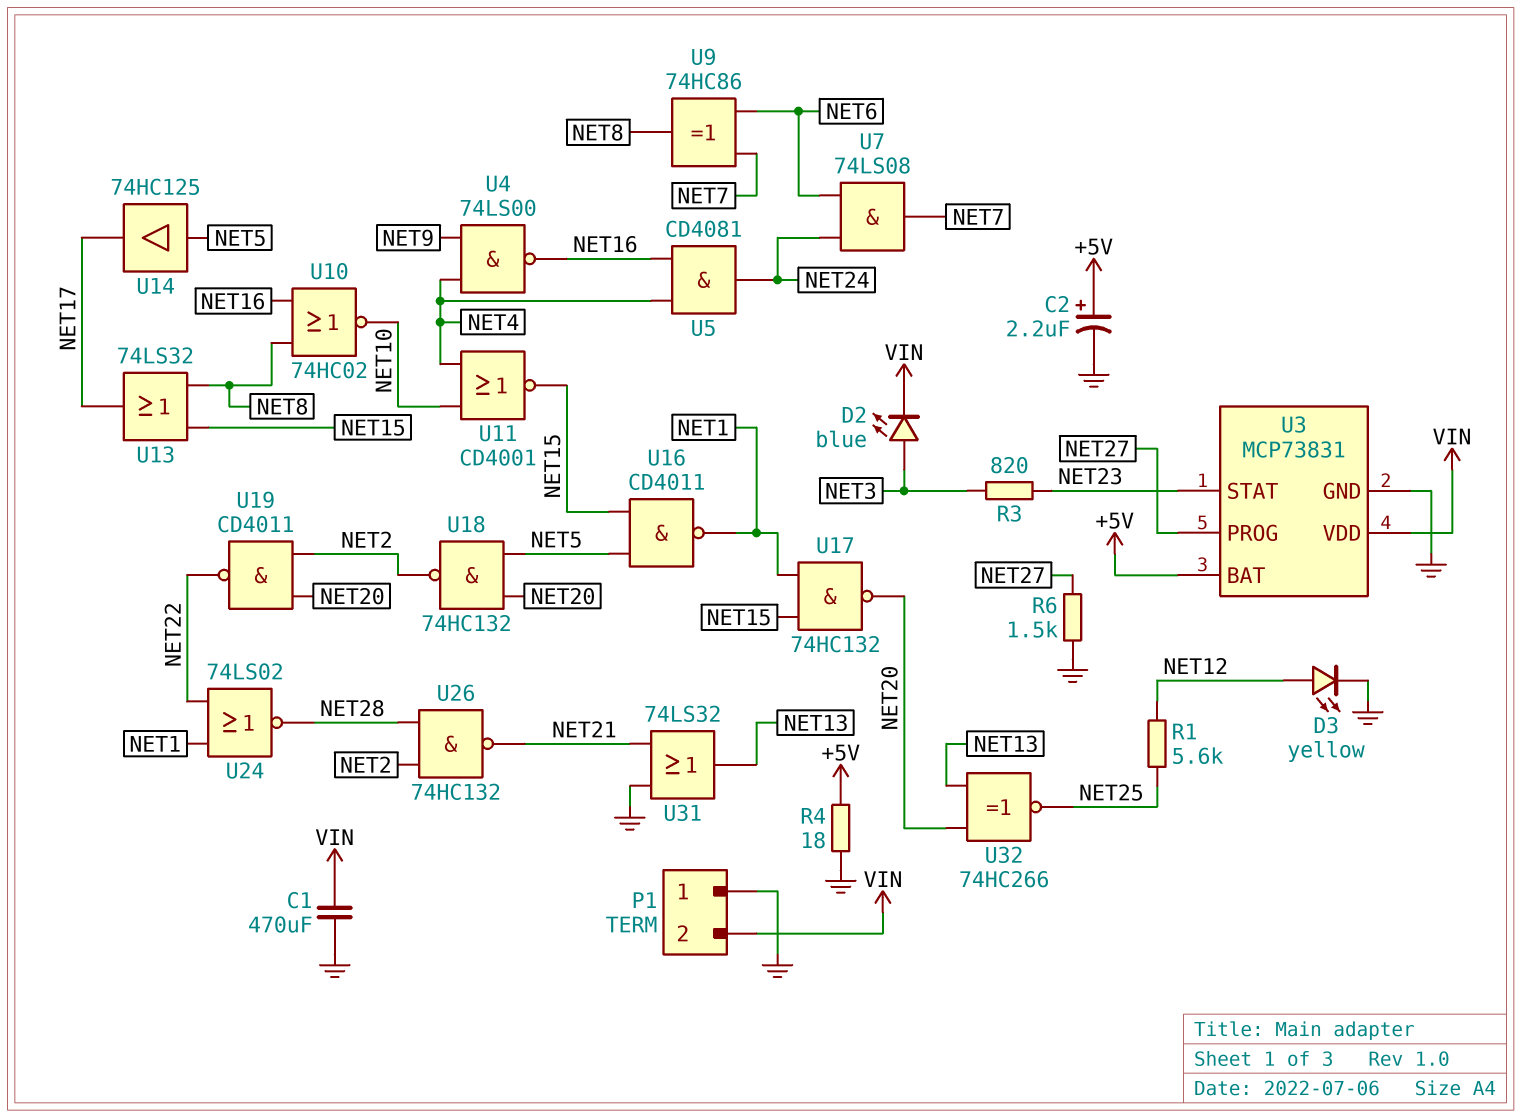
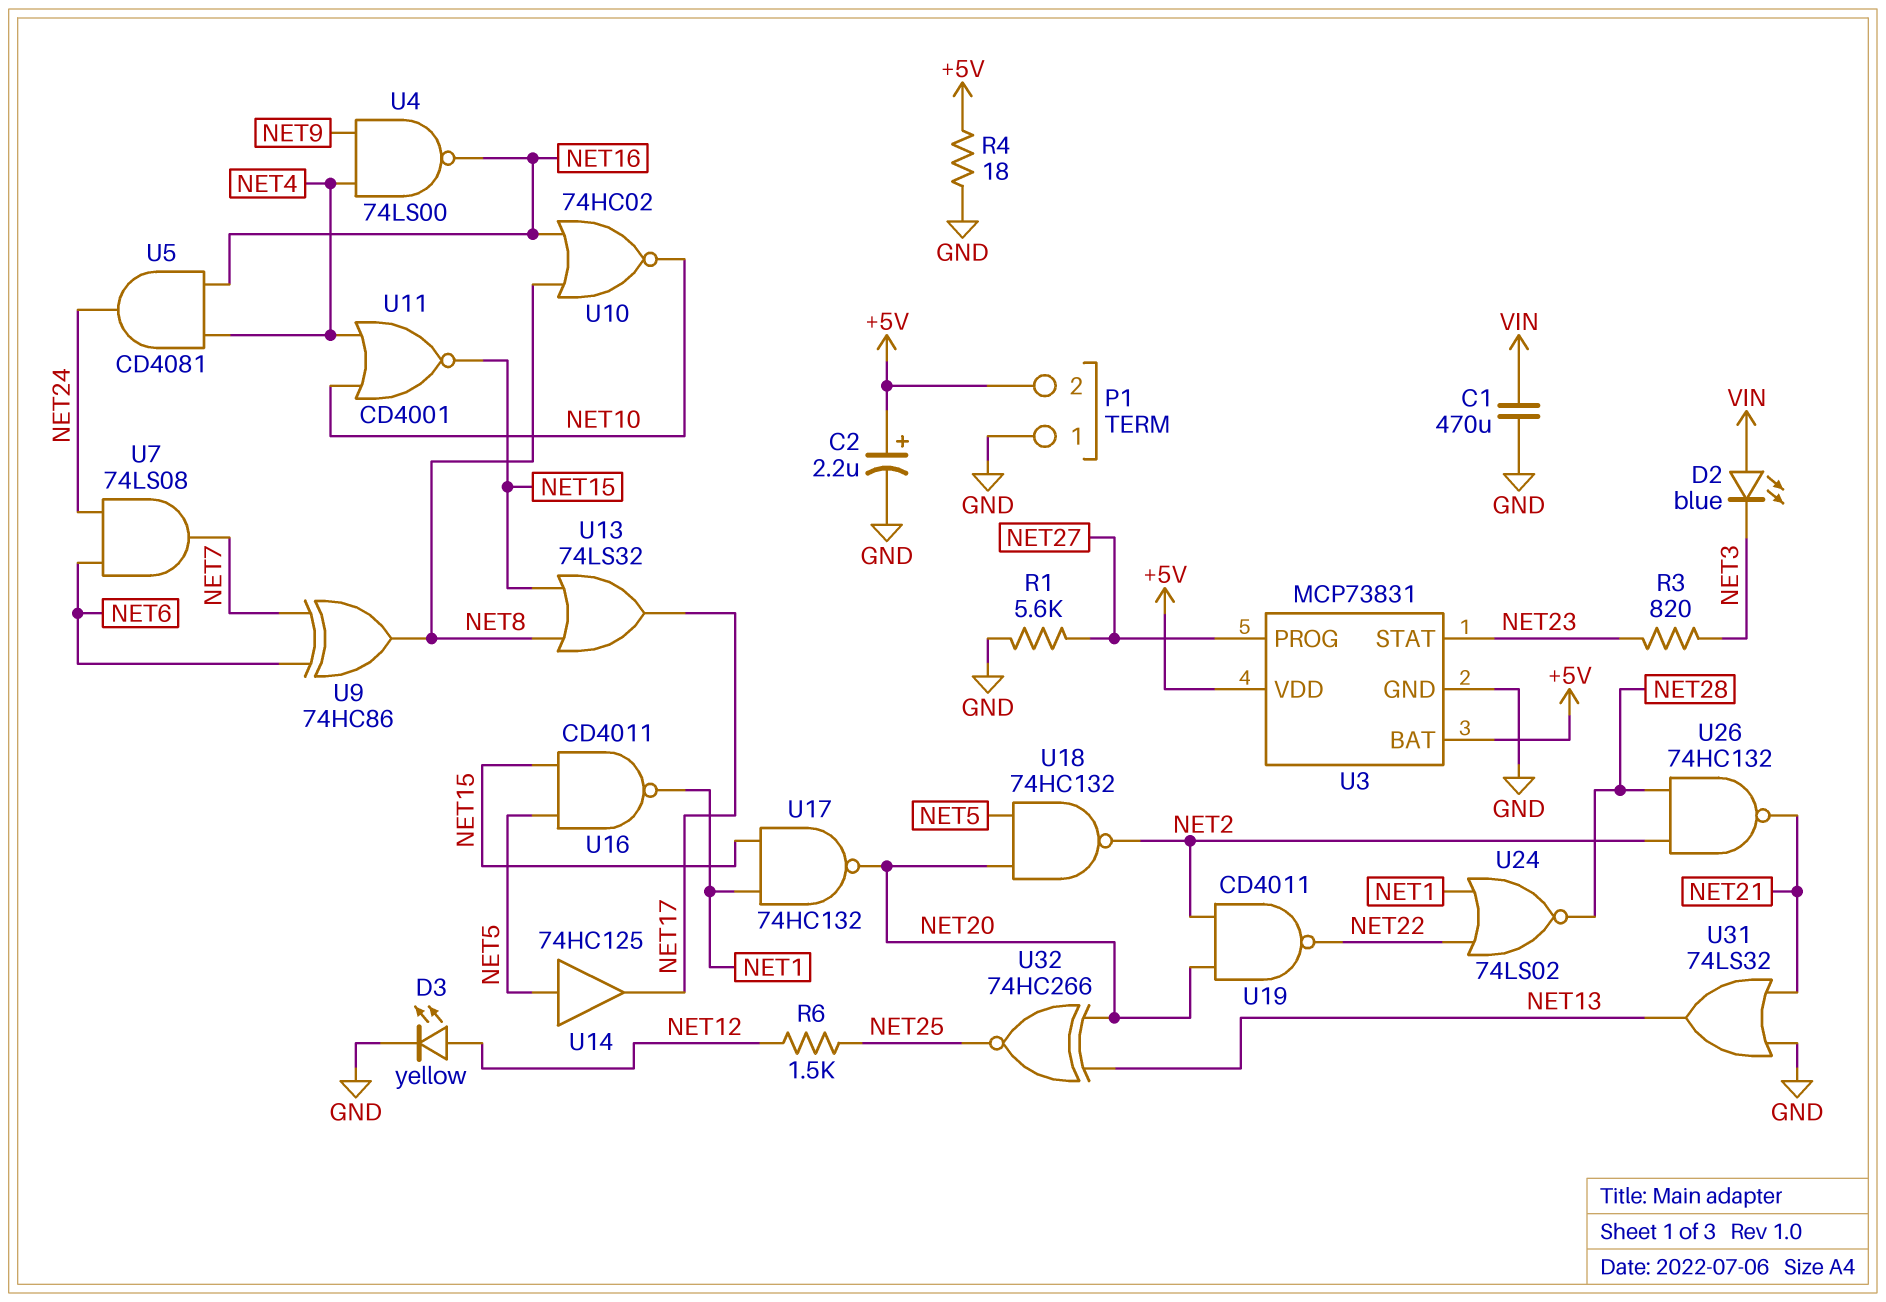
D2: LED blue (A NET3, K VIN) -> LED blue (A VIN, K NET3)
P1 pin 2: VIN -> +5V
R1: 5.6k (NET12, NET25) -> 5.6k (GND, NET27)
R6: 1.5k (GND, NET27) -> 1.5k (NET12, NET25)
U3 pin VDD: VIN -> +5V

